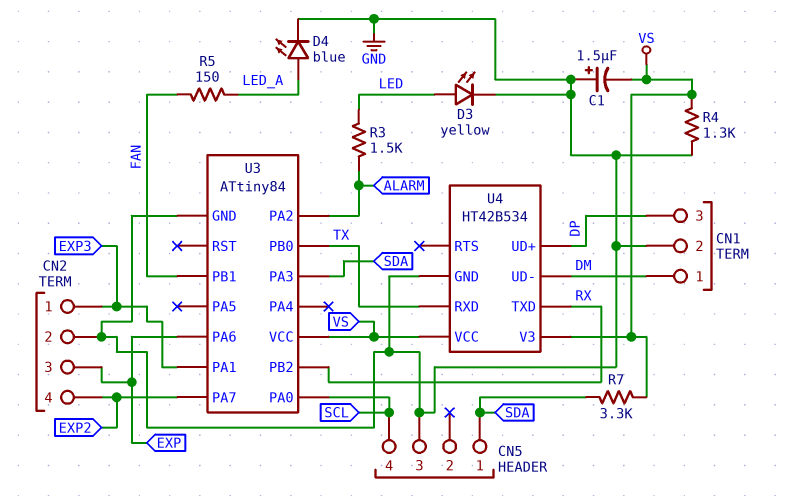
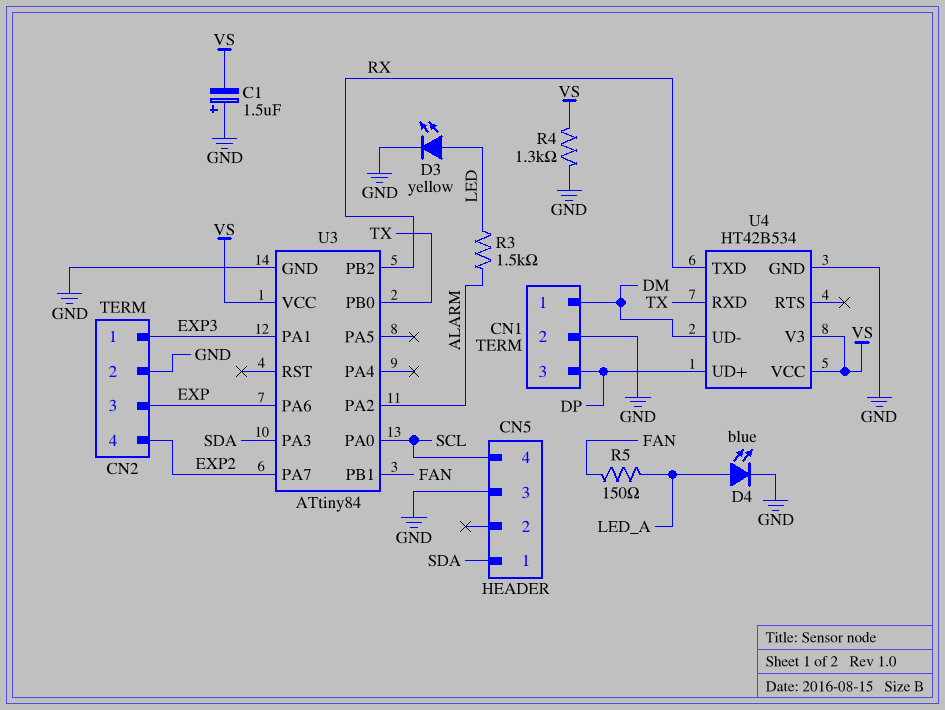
R7: 3.3k (SDA, VS) -> none

